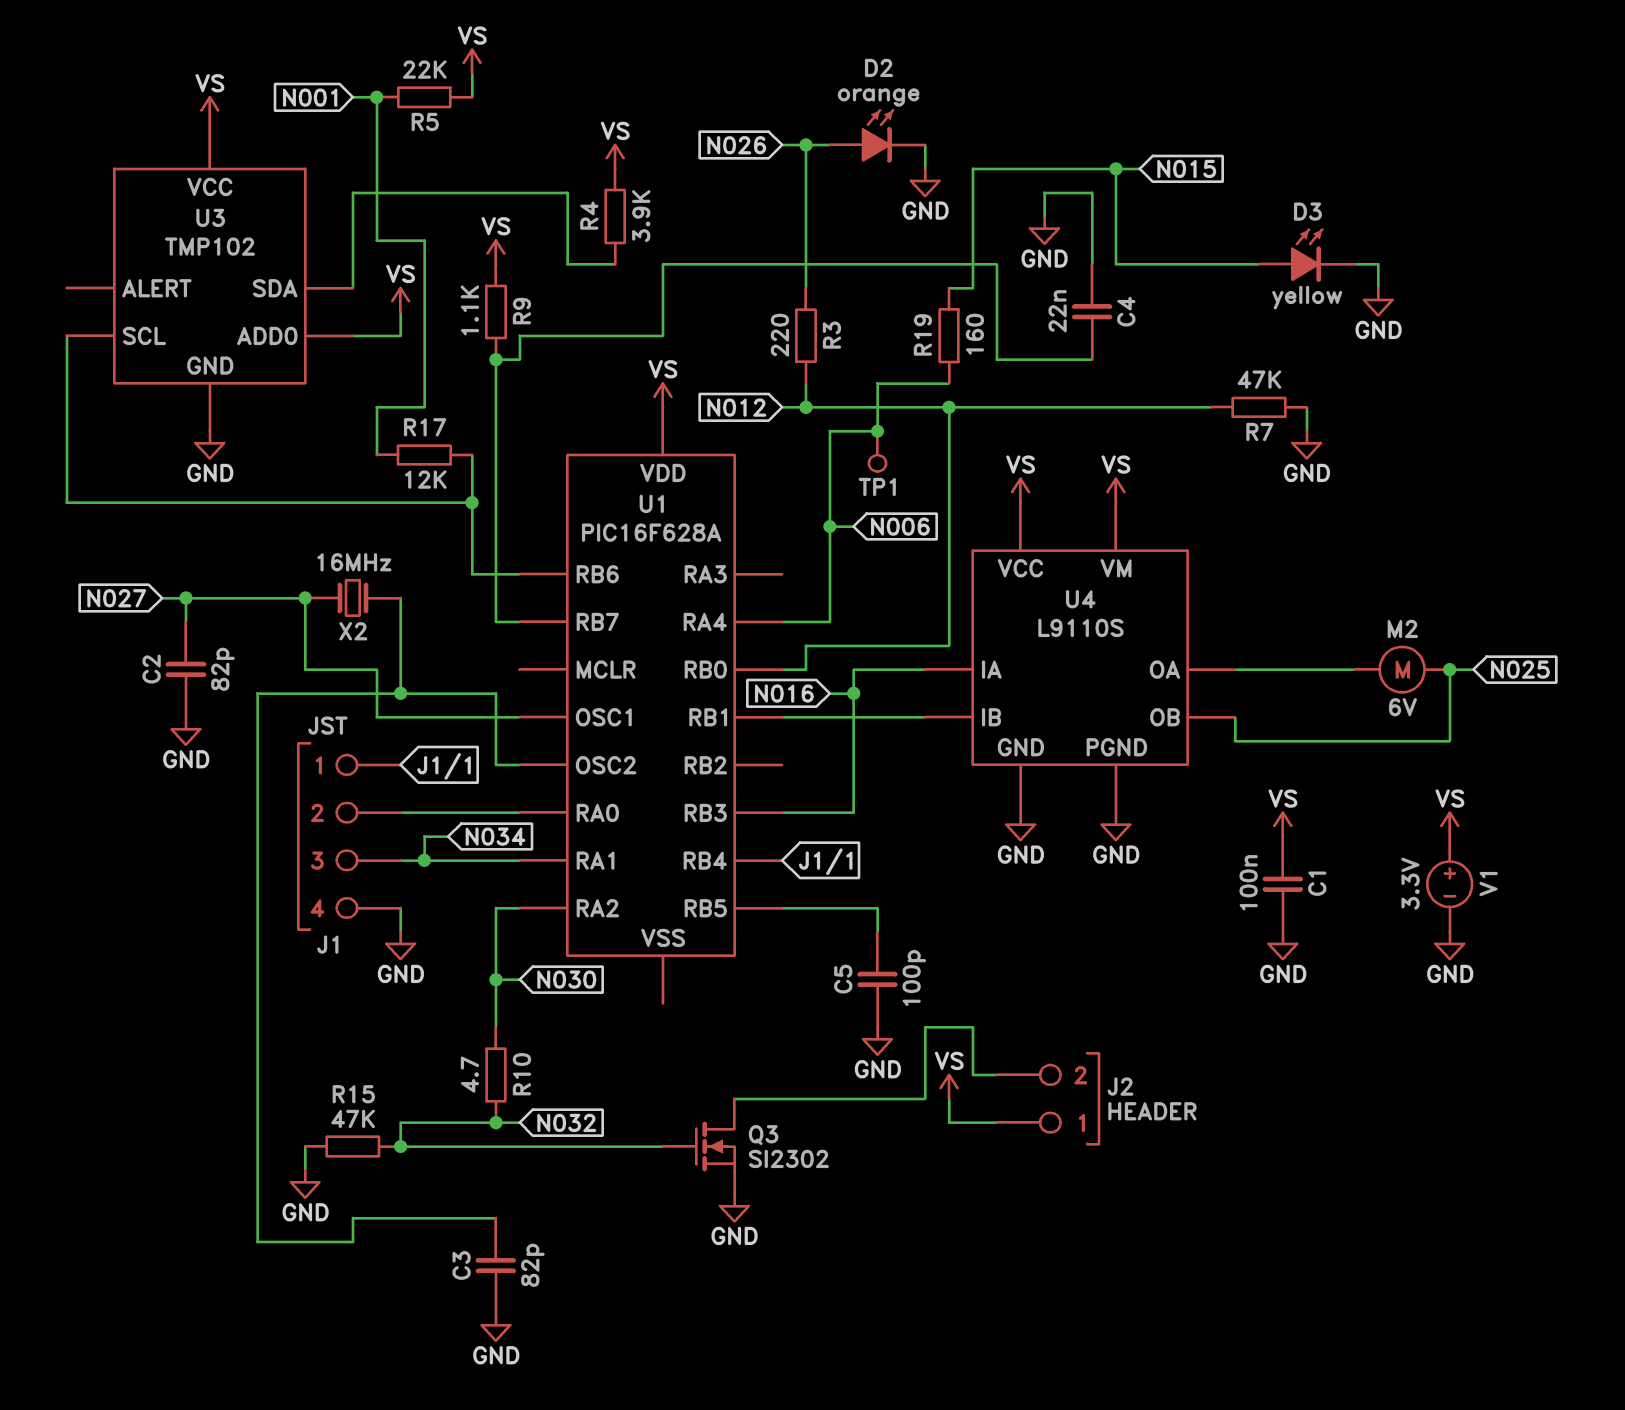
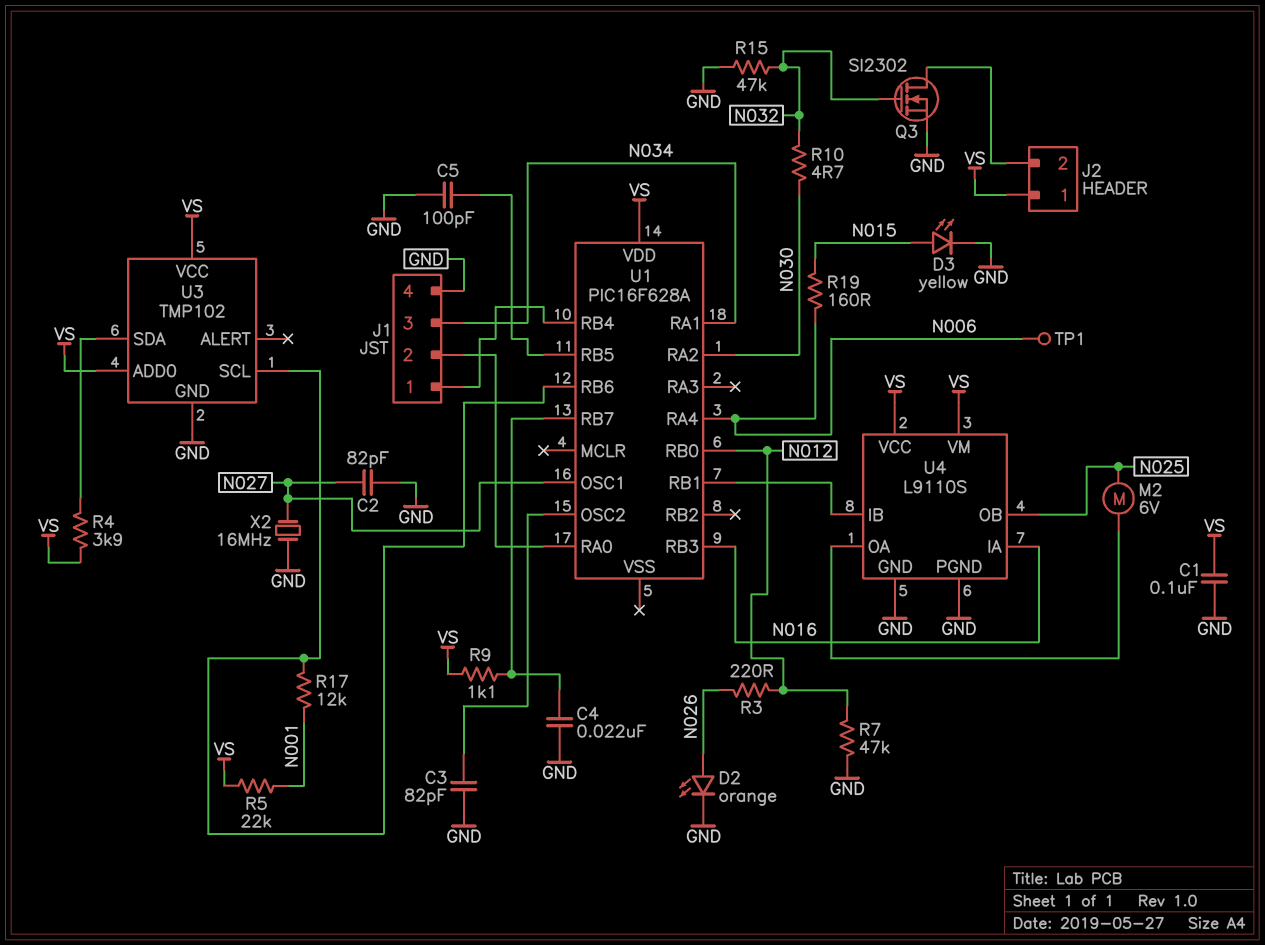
V1: 3.3V (plus VS, minus GND) -> none
X2: 16MHz (N027, U1/OSC2) -> 16MHz (GND, N027)

